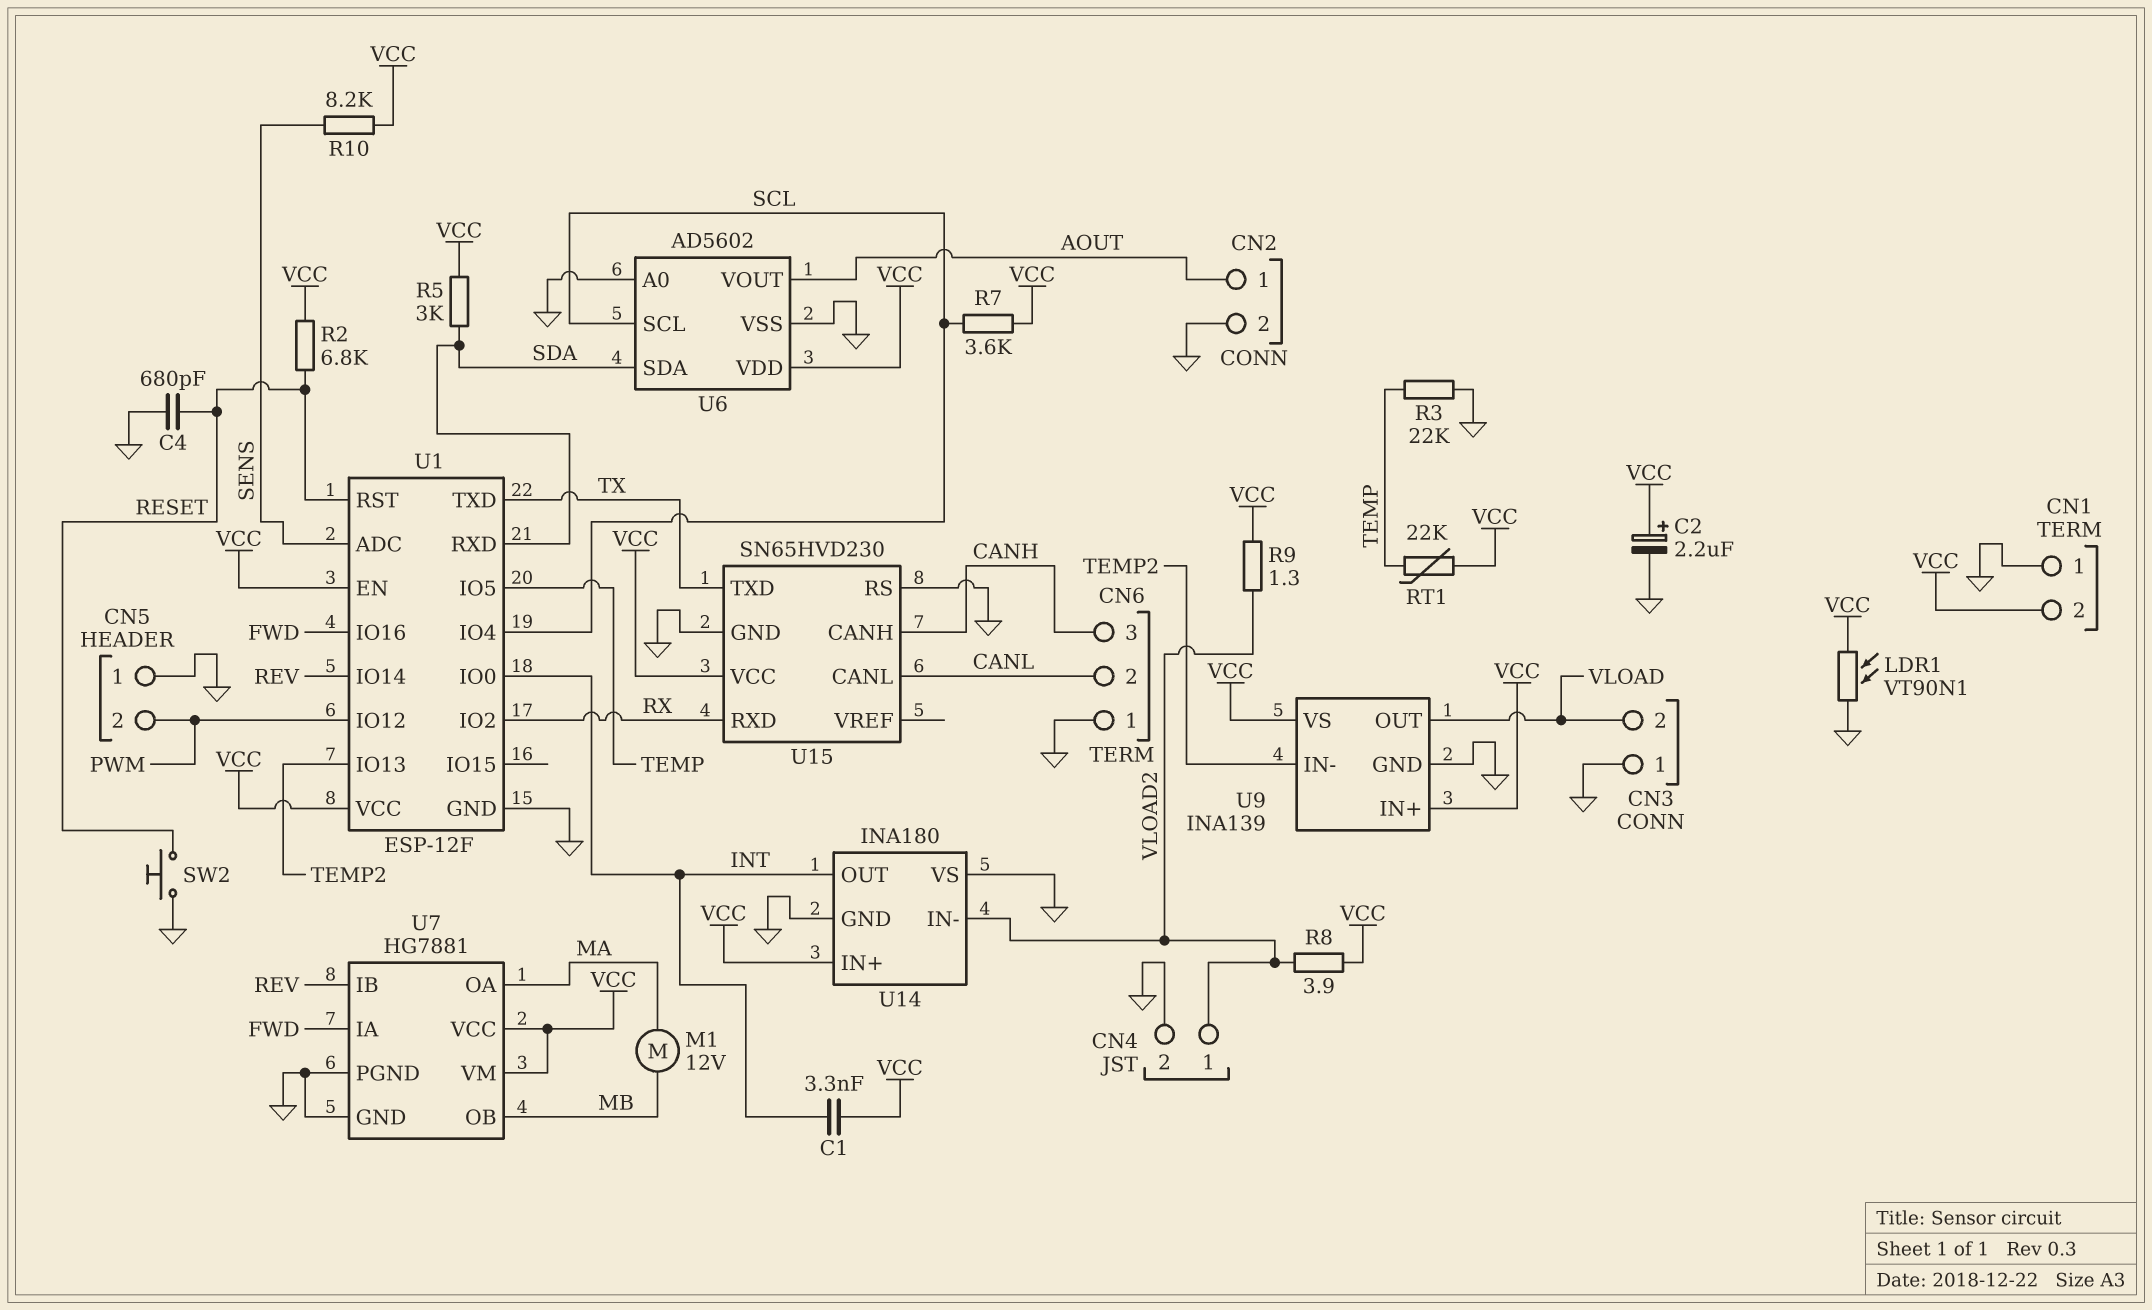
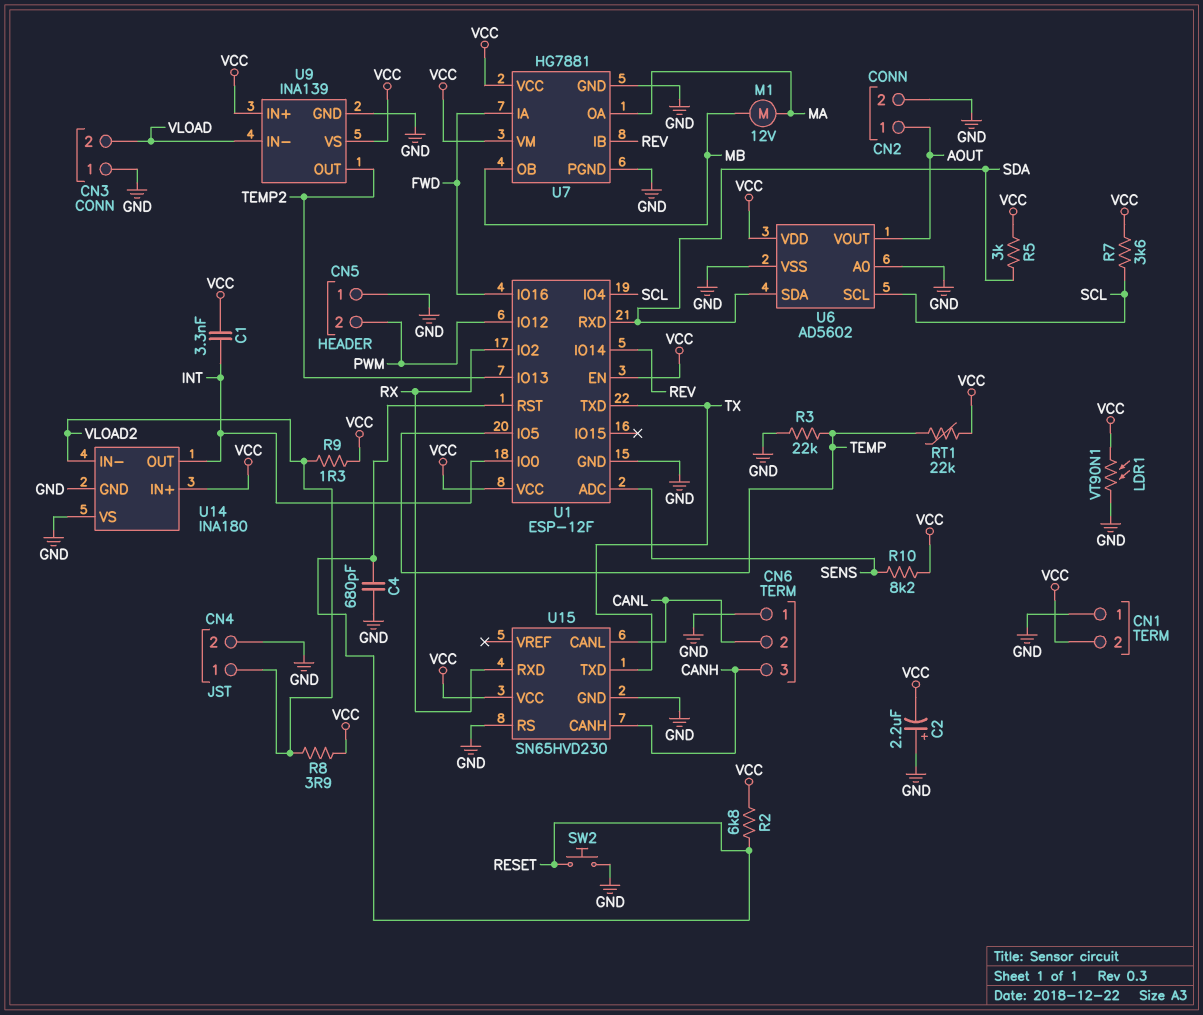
C2: 2.2uF (plus VCC, minus GND) -> 2.2uF (plus GND, minus VCC)
U9 pin IN-: TEMP2 -> VLOAD
U9 pin OUT: VLOAD -> TEMP2

